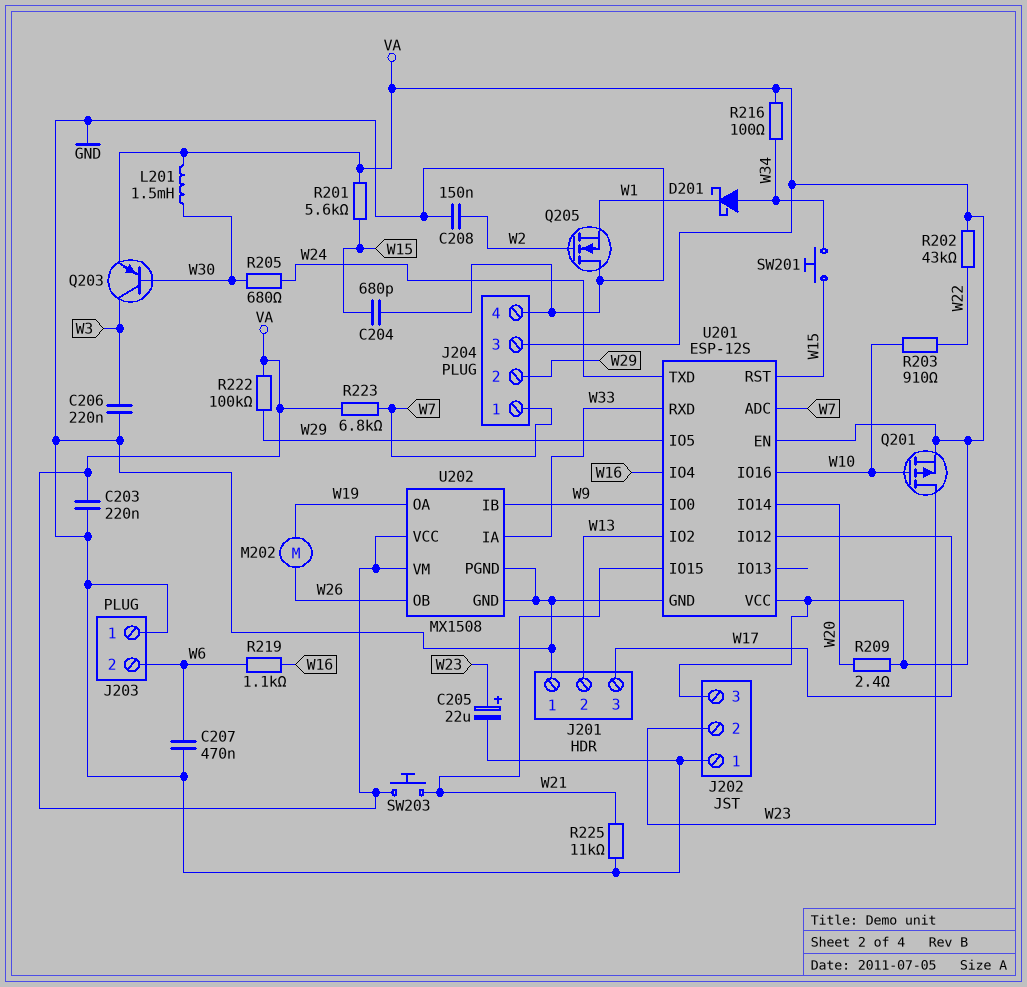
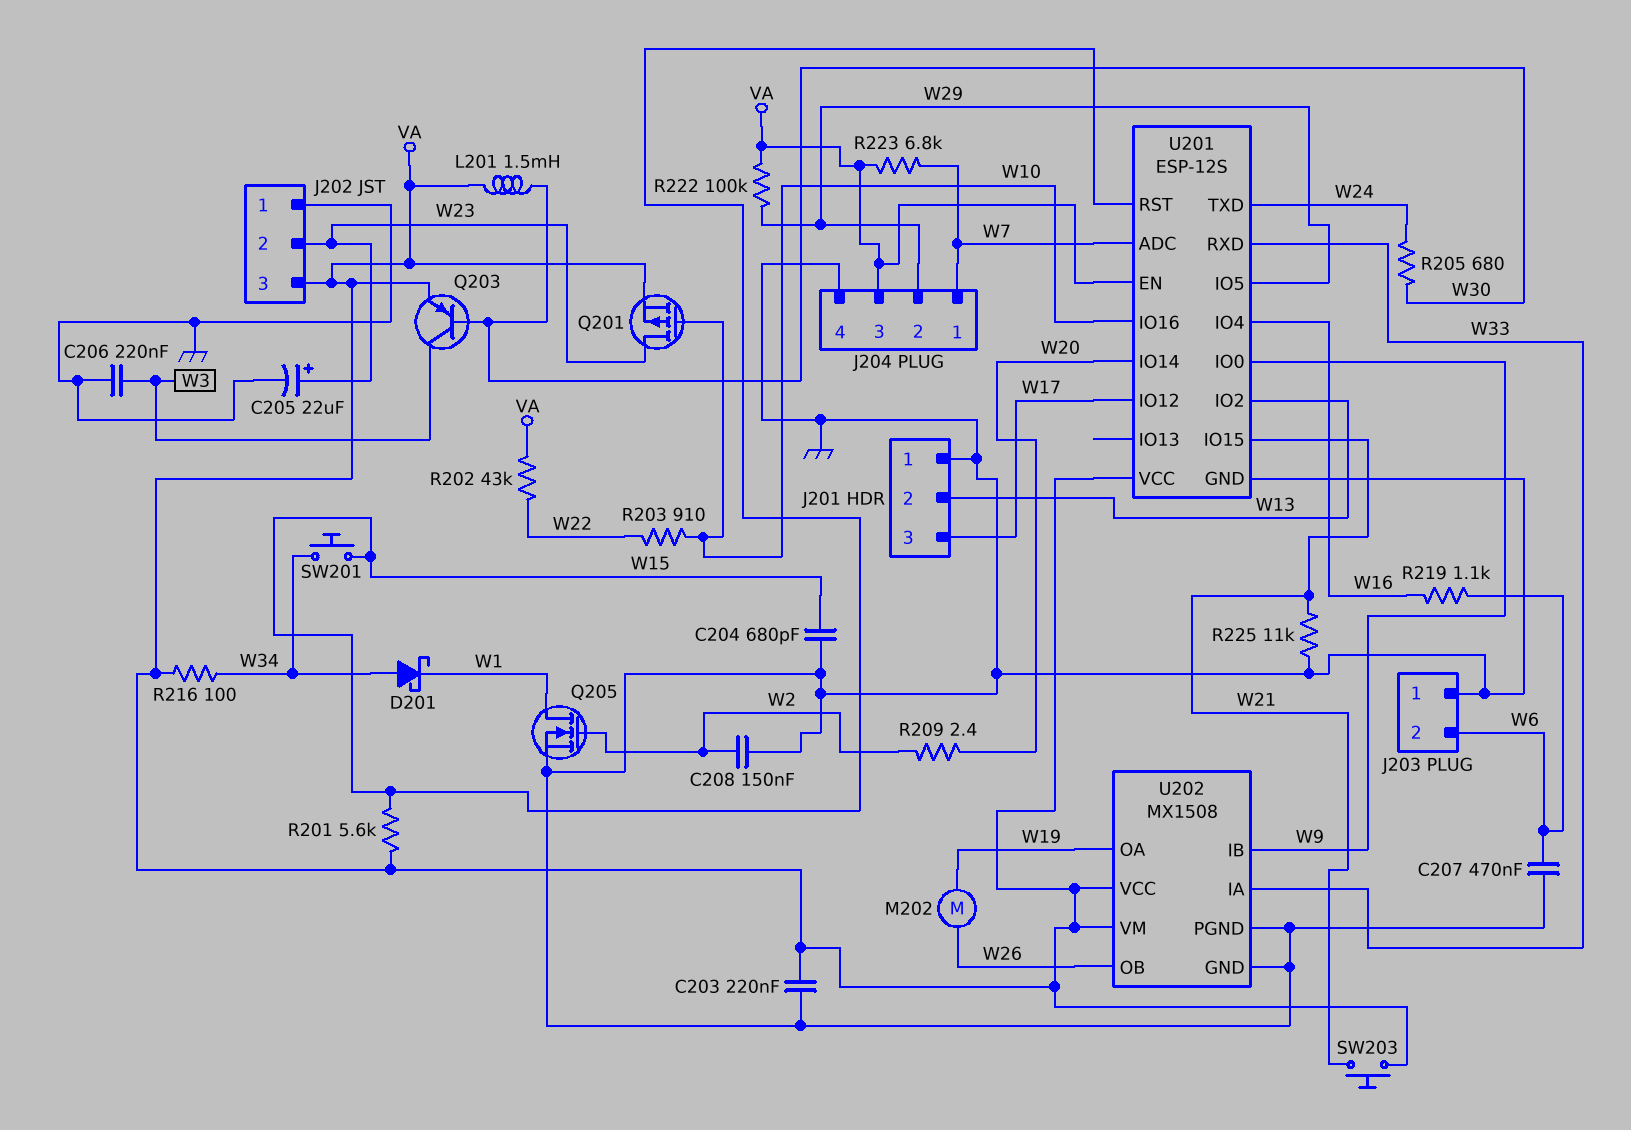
Q205: NMOS (G W2, D GND, S W1) -> NMOS (G W2, D W1, S GND)
R209: 2.4 (VA, W20) -> 2.4 (W2, W20)

